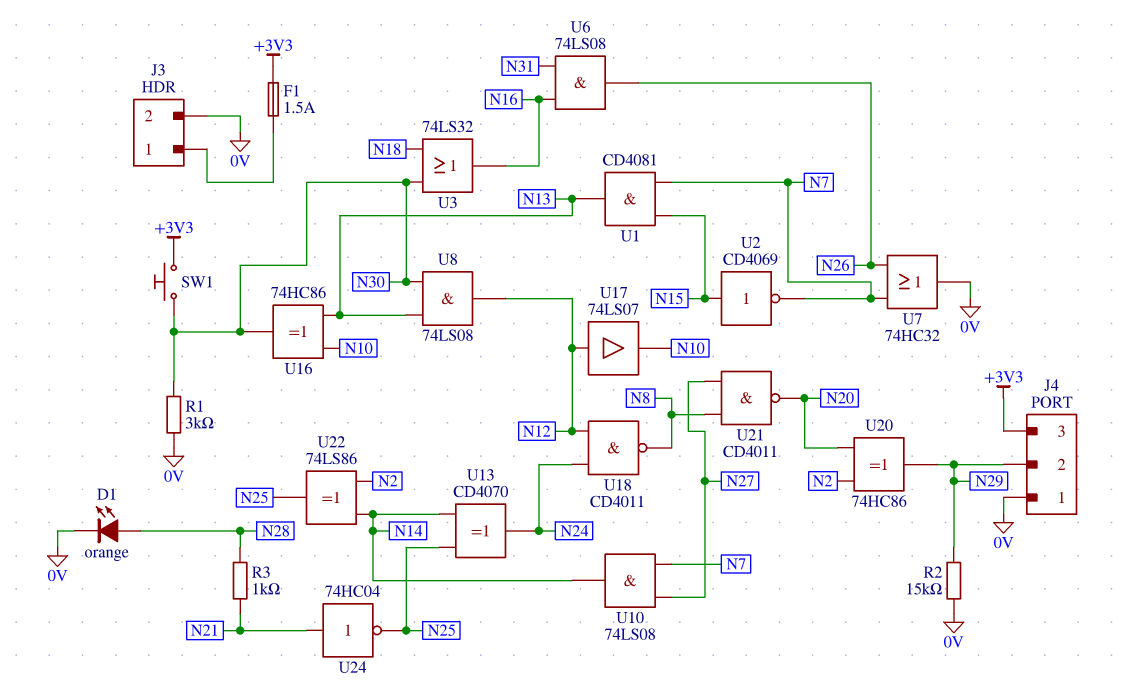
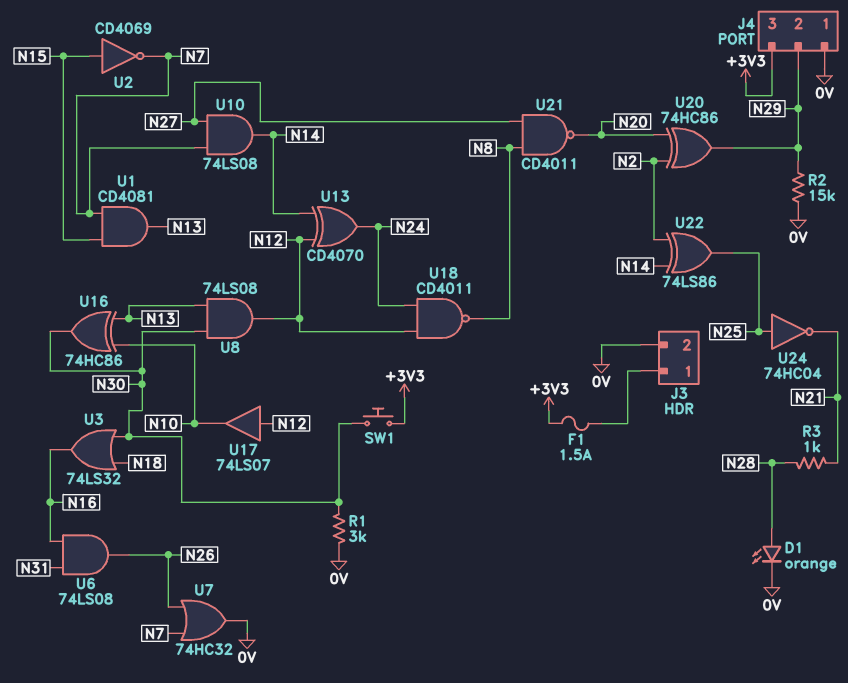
U13: XOR CD4070 (in N14, in N25, out N24) -> XOR CD4070 (in N12, in N14, out N24)
U24: NOT 74HC04 (in N21, out N25) -> NOT 74HC04 (in N25, out N21)

